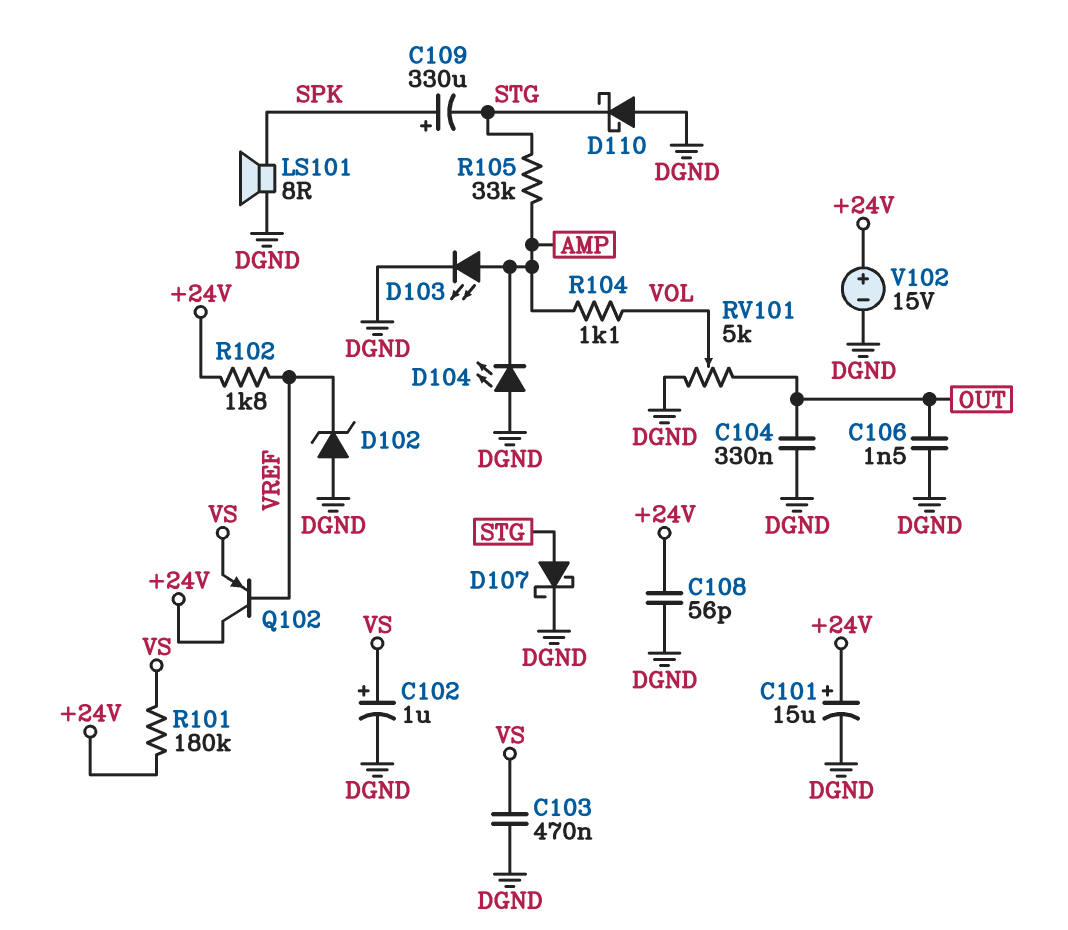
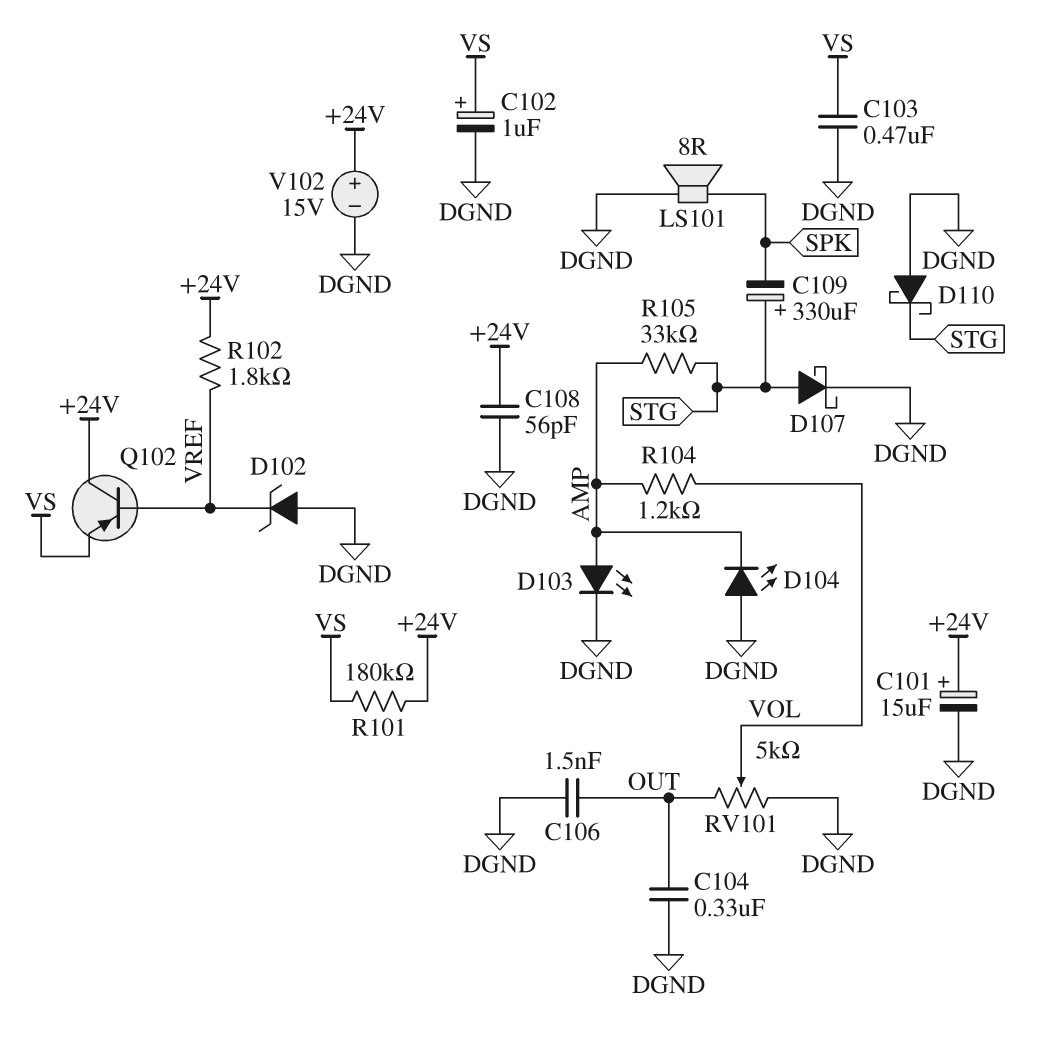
C109: 330uF (plus SPK, minus STG) -> 330uF (plus STG, minus SPK)
R104: 1.1k (AMP, VOL) -> 1.2k (AMP, VOL)

